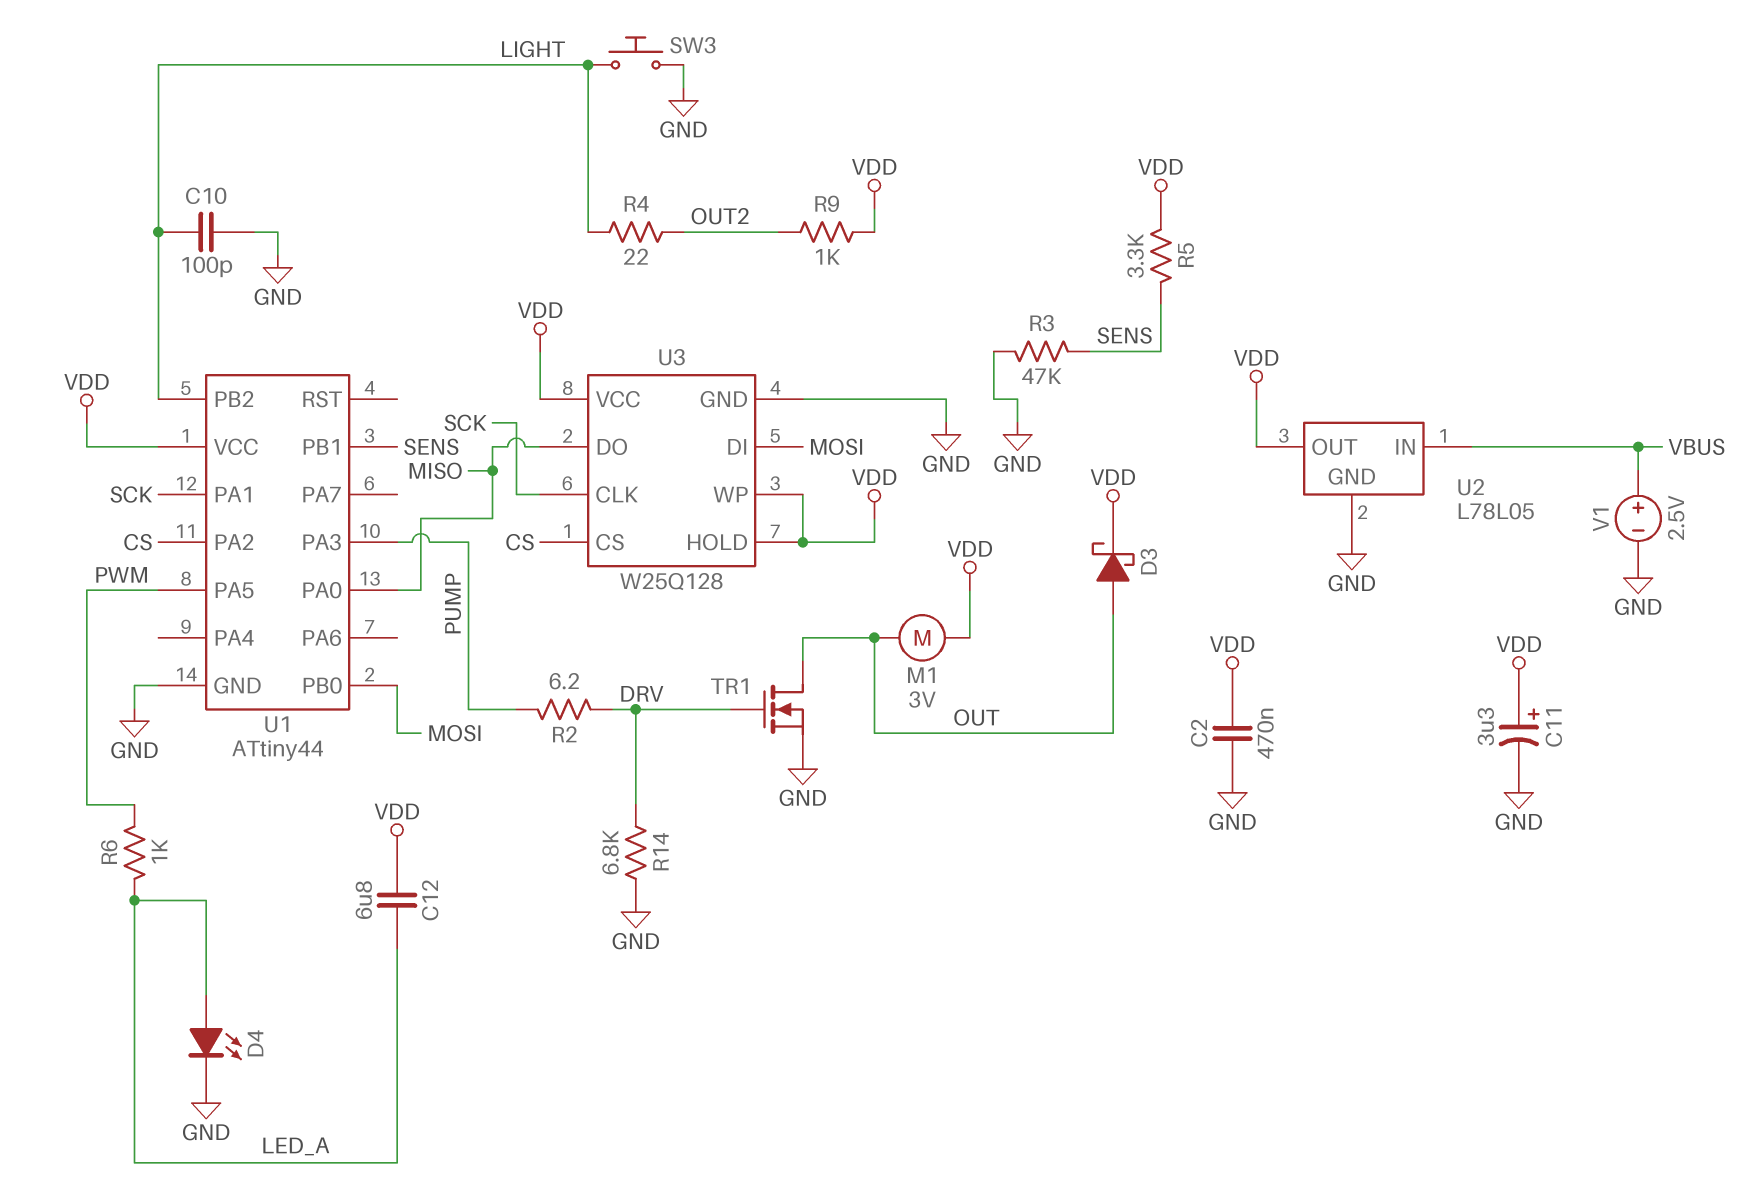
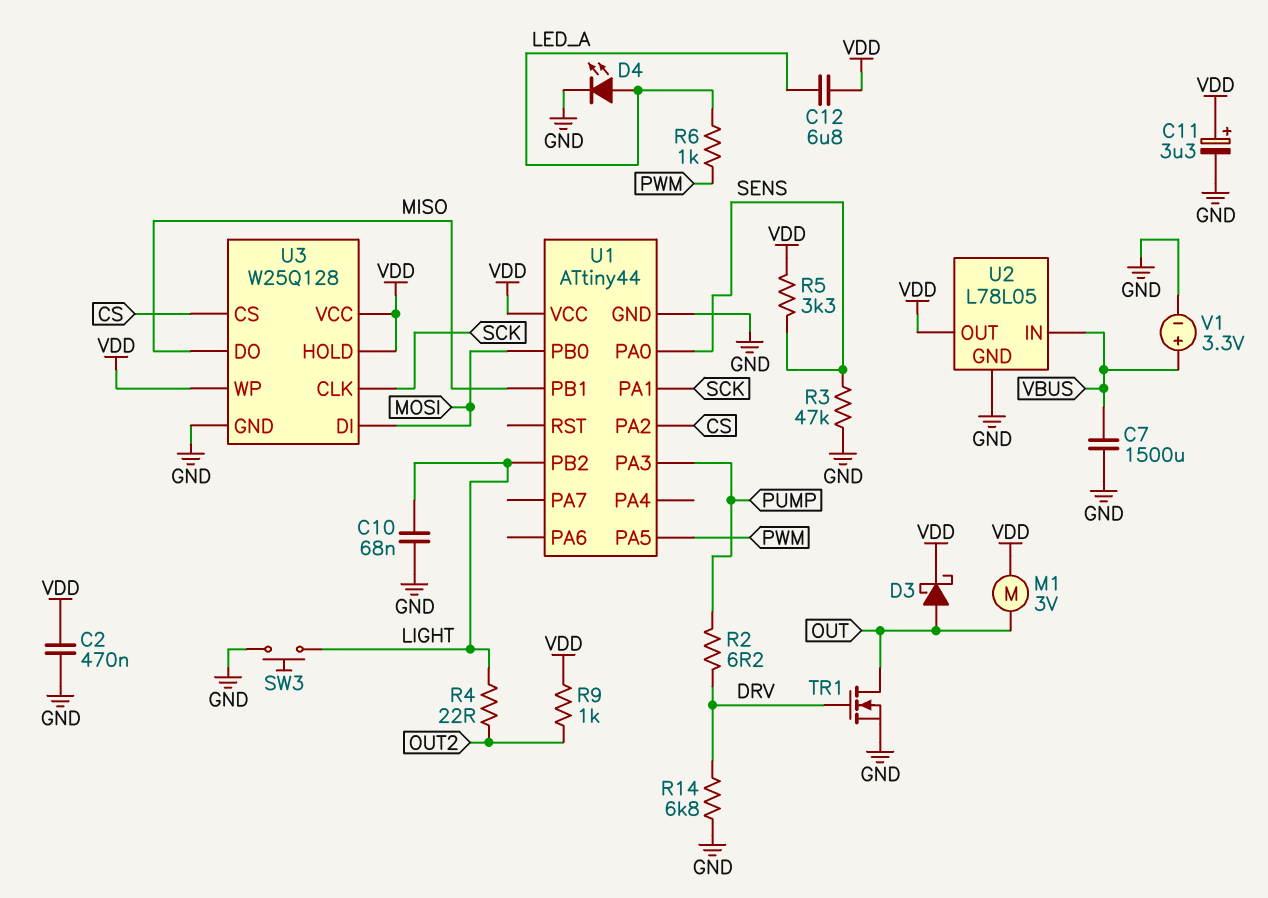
C7: none -> 1500uF (GND, VBUS)
C10: 100pF (GND, LIGHT) -> 68nF (GND, LIGHT)
U1 pin PA0: MISO -> SENS
U1 pin PB1: SENS -> MISO
V1: 2.5V (plus VBUS, minus GND) -> 3.3V (plus VBUS, minus GND)

